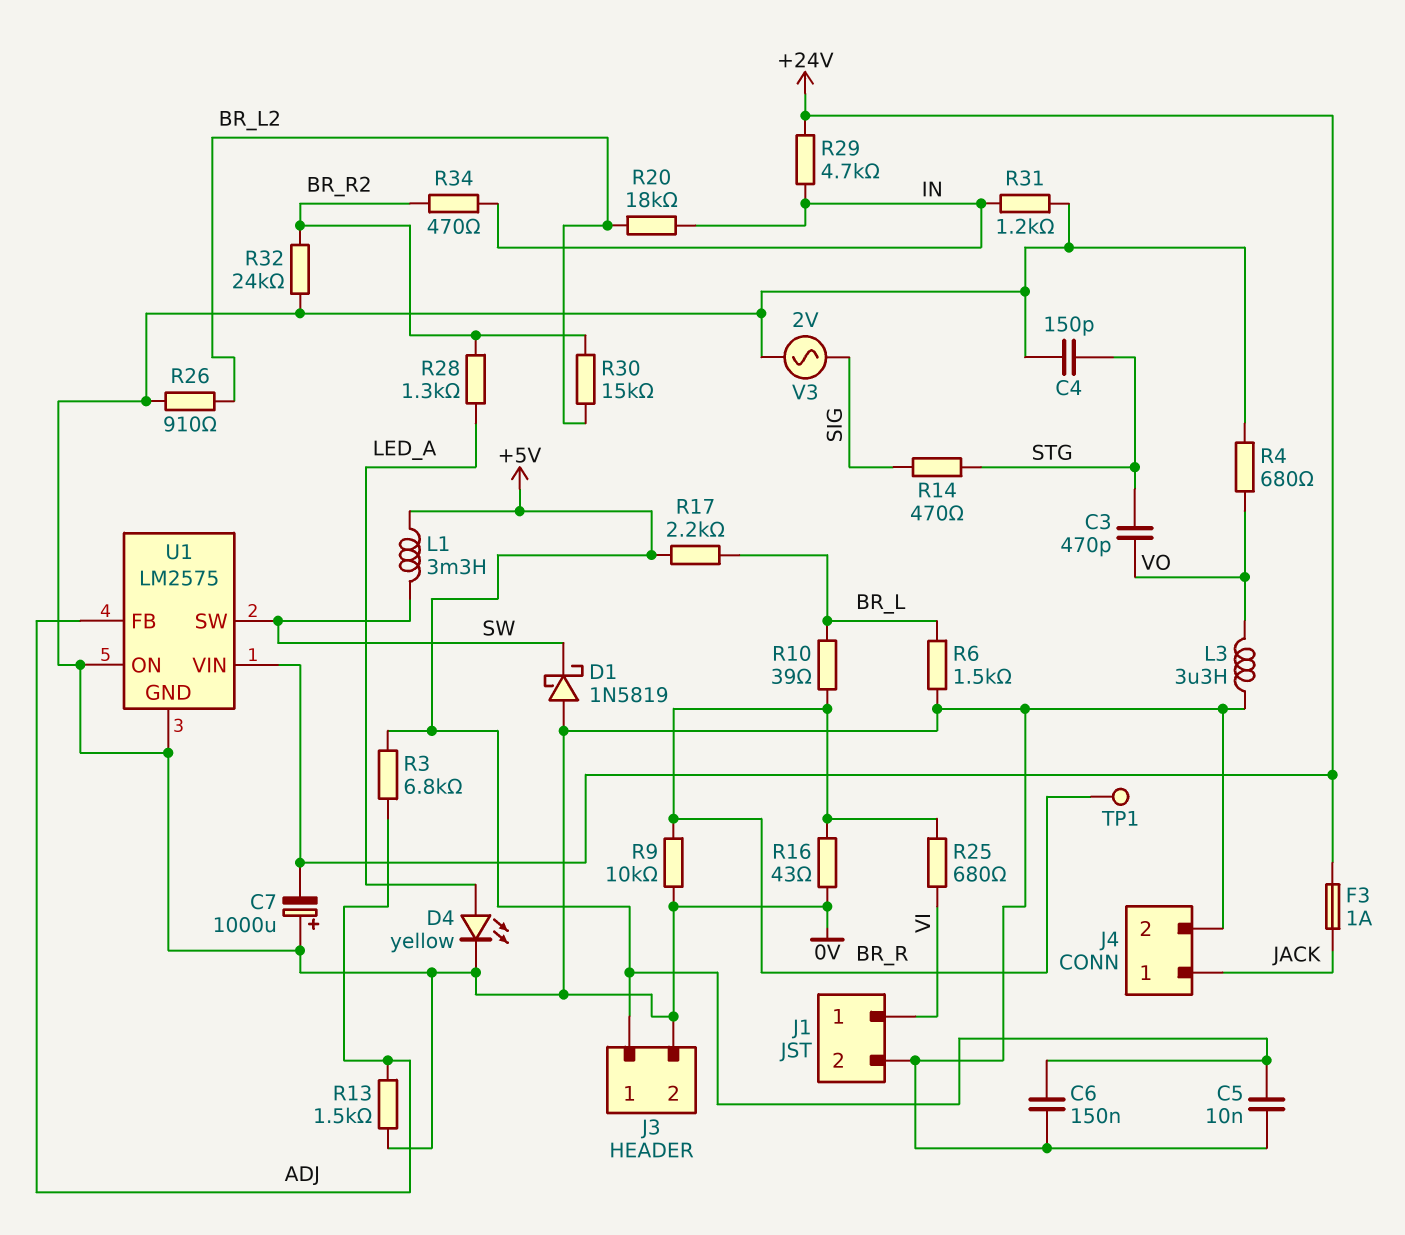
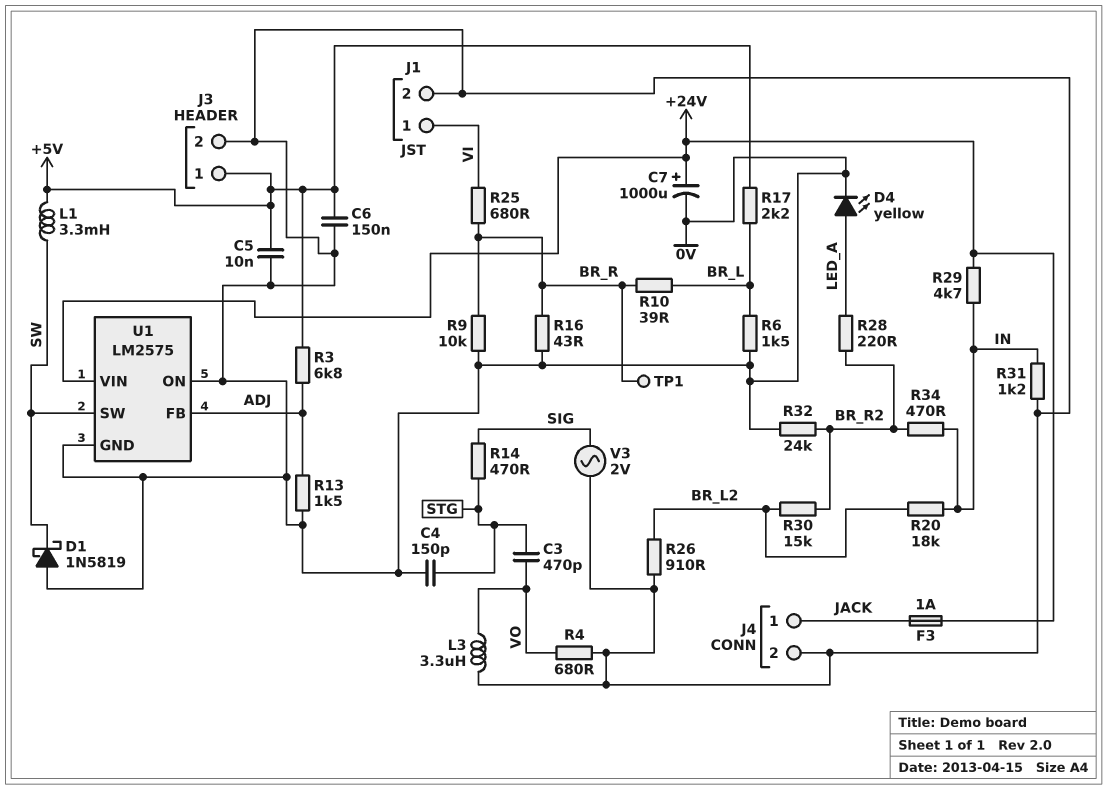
C7: 1000uF (plus 0V, minus +24V) -> 1000uF (plus +24V, minus 0V)
R28: 1.3k (BR_R2, LED_A) -> 220 (BR_R2, LED_A)

